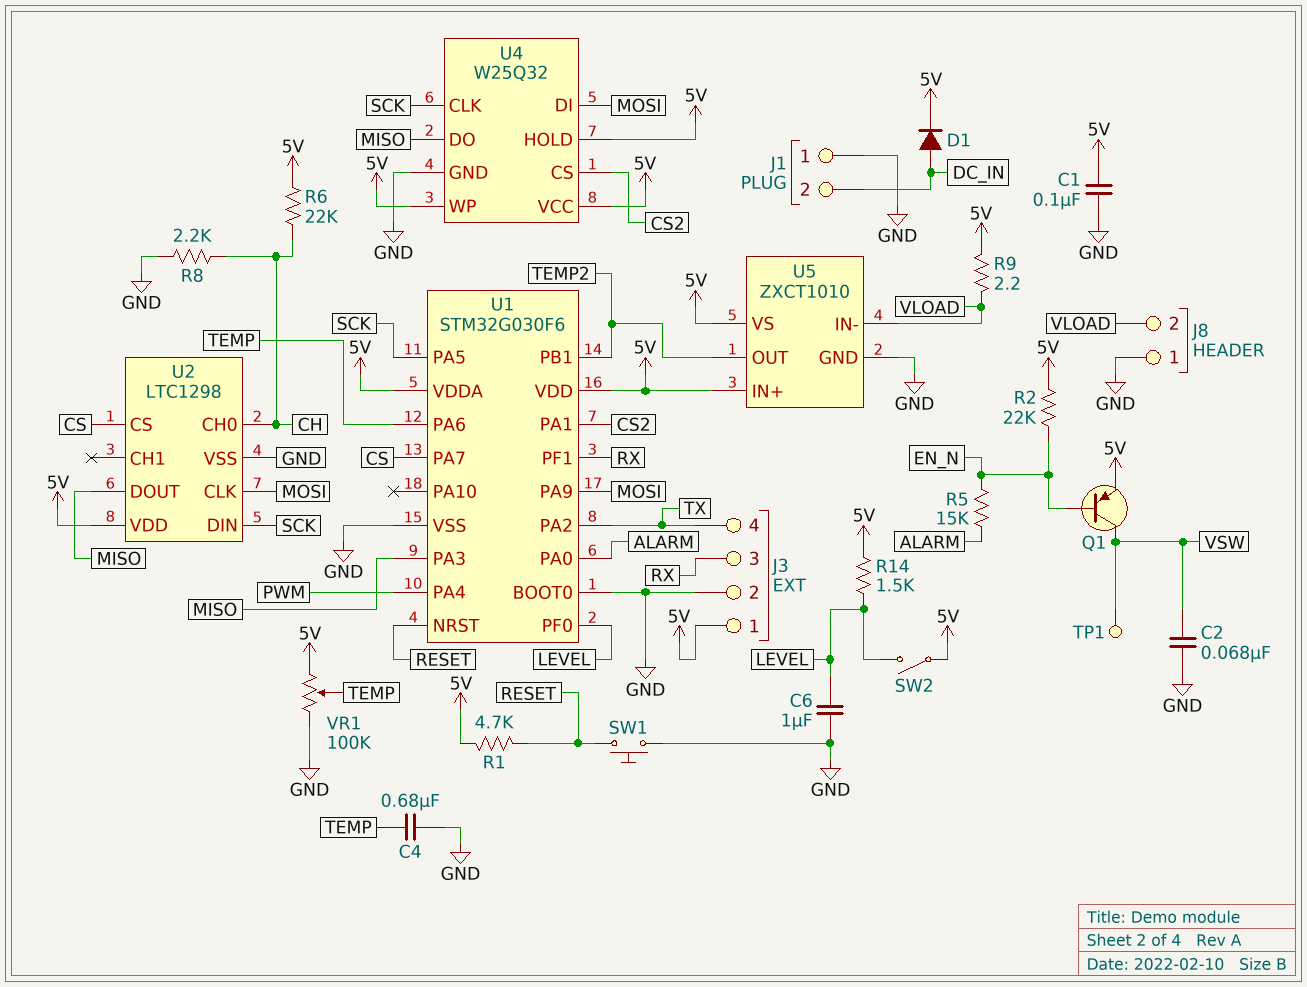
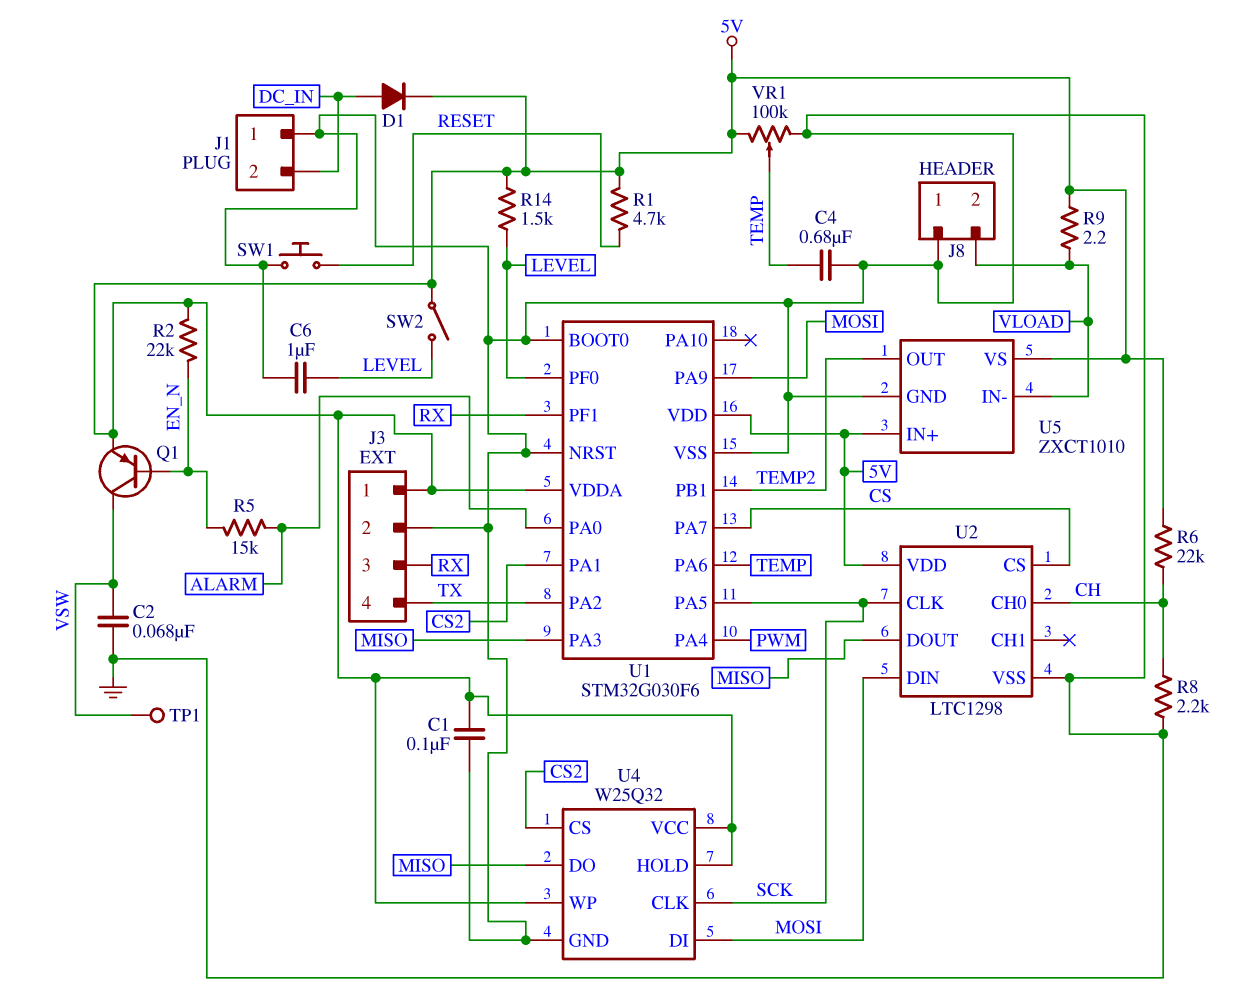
U1 pin NRST: RESET -> GND
U2 pin CLK: MOSI -> SCK
U2 pin DIN: SCK -> MOSI

